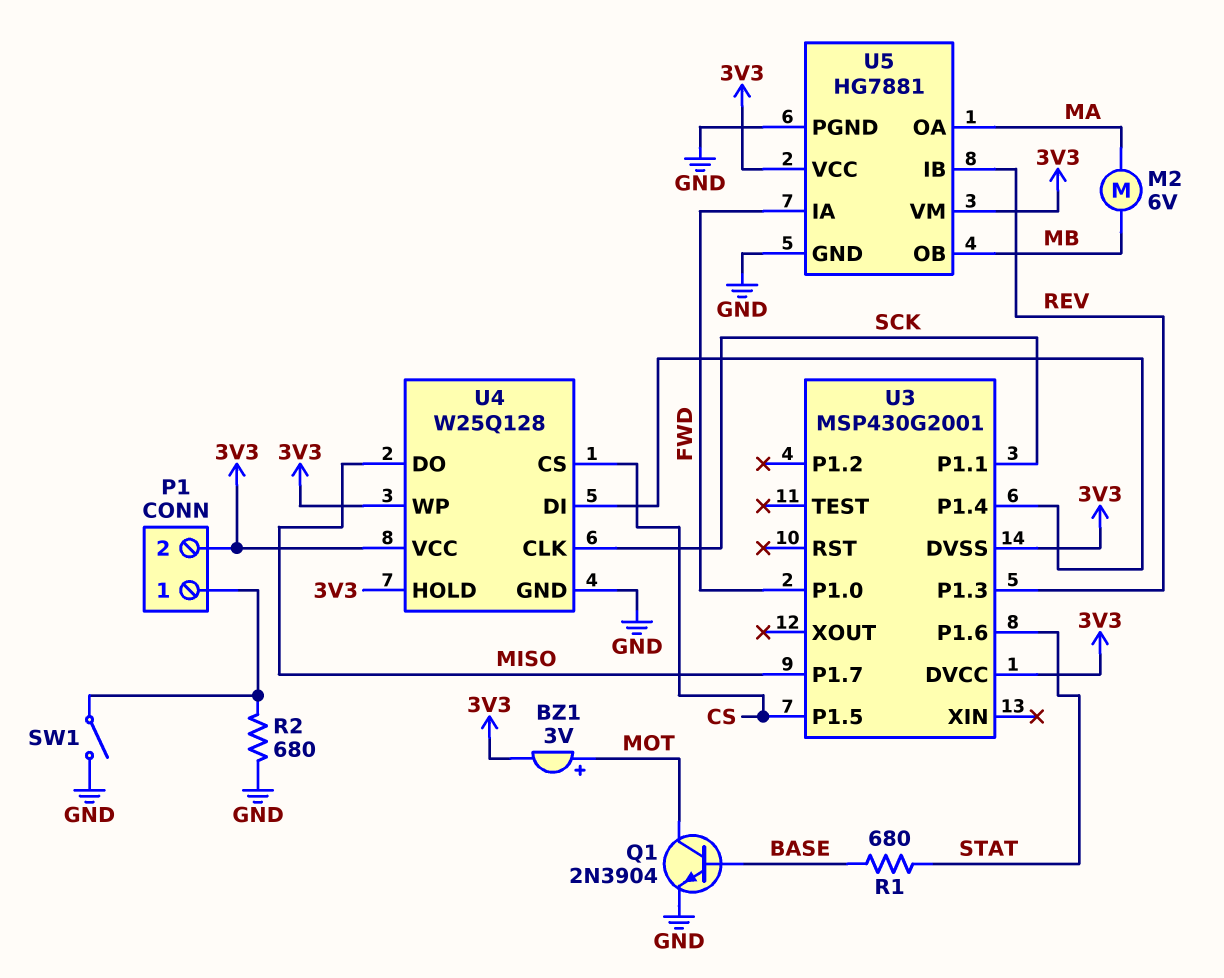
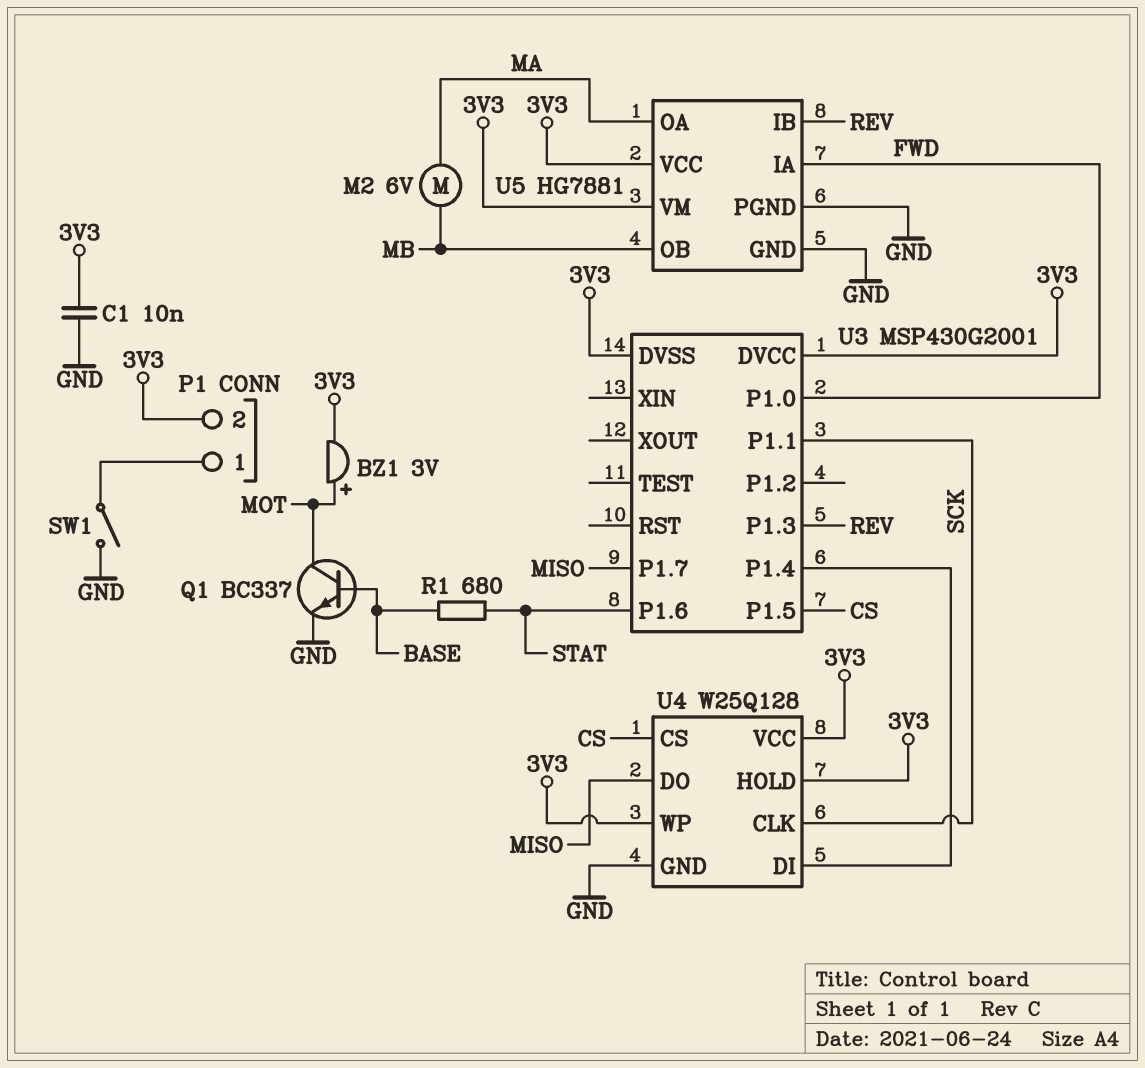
C1: none -> 10nF (3V3, GND)
Q1: NPN 2N3904 (B BASE, C MOT, E GND) -> NPN BC337 (B BASE, C MOT, E GND)
R2: 680 (GND, P1/1) -> none

